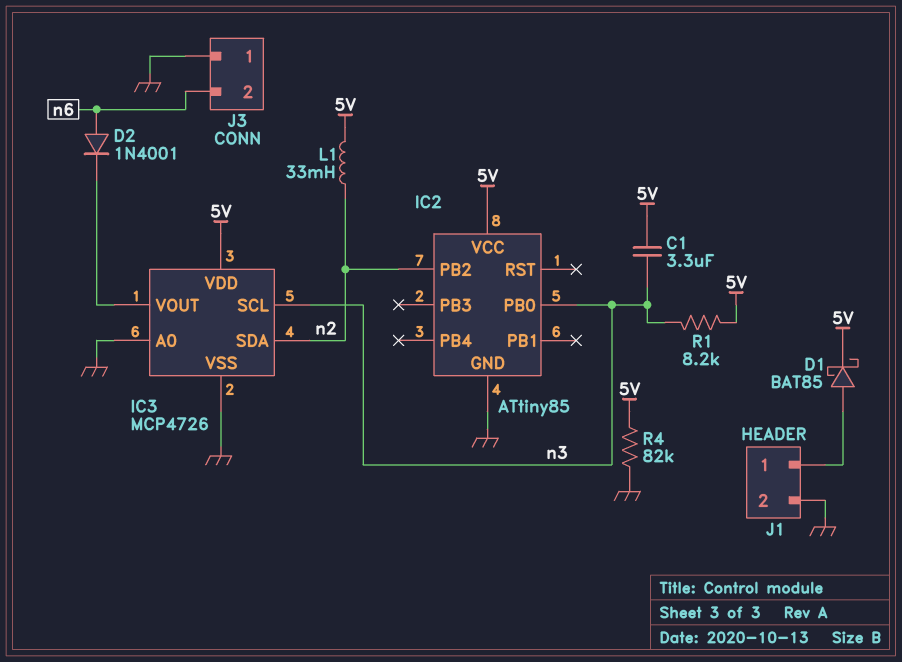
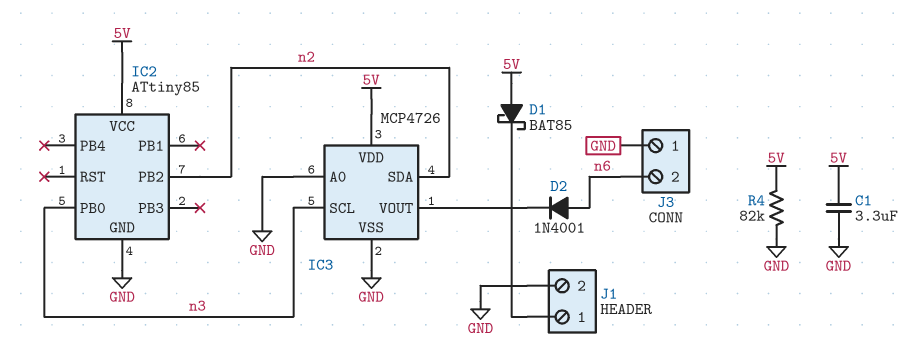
C1: 3.3uF (5V, n3) -> 3.3uF (5V, GND)
D1: schottky BAT85 (A J1/1, K 5V) -> schottky BAT85 (A 5V, K J1/1)
L1: 33mH (5V, n2) -> none
R1: 8.2k (5V, n3) -> none

